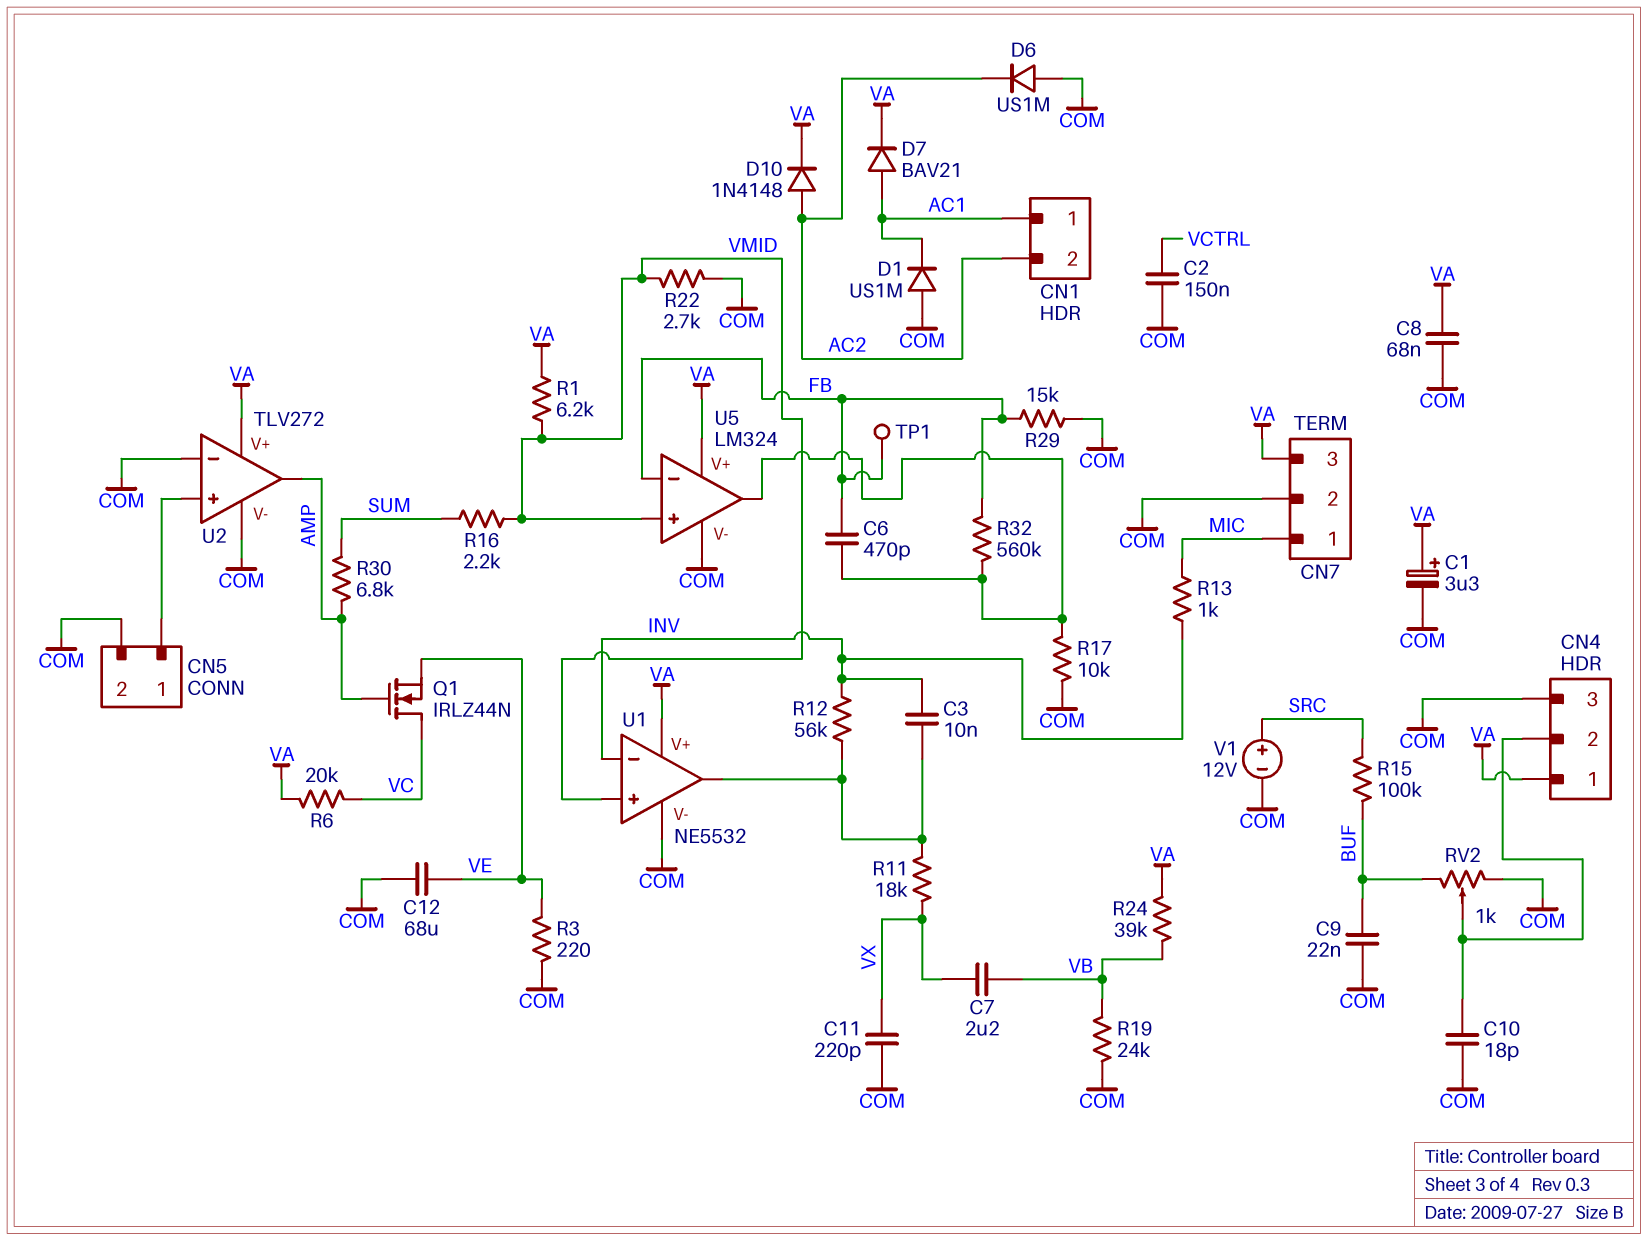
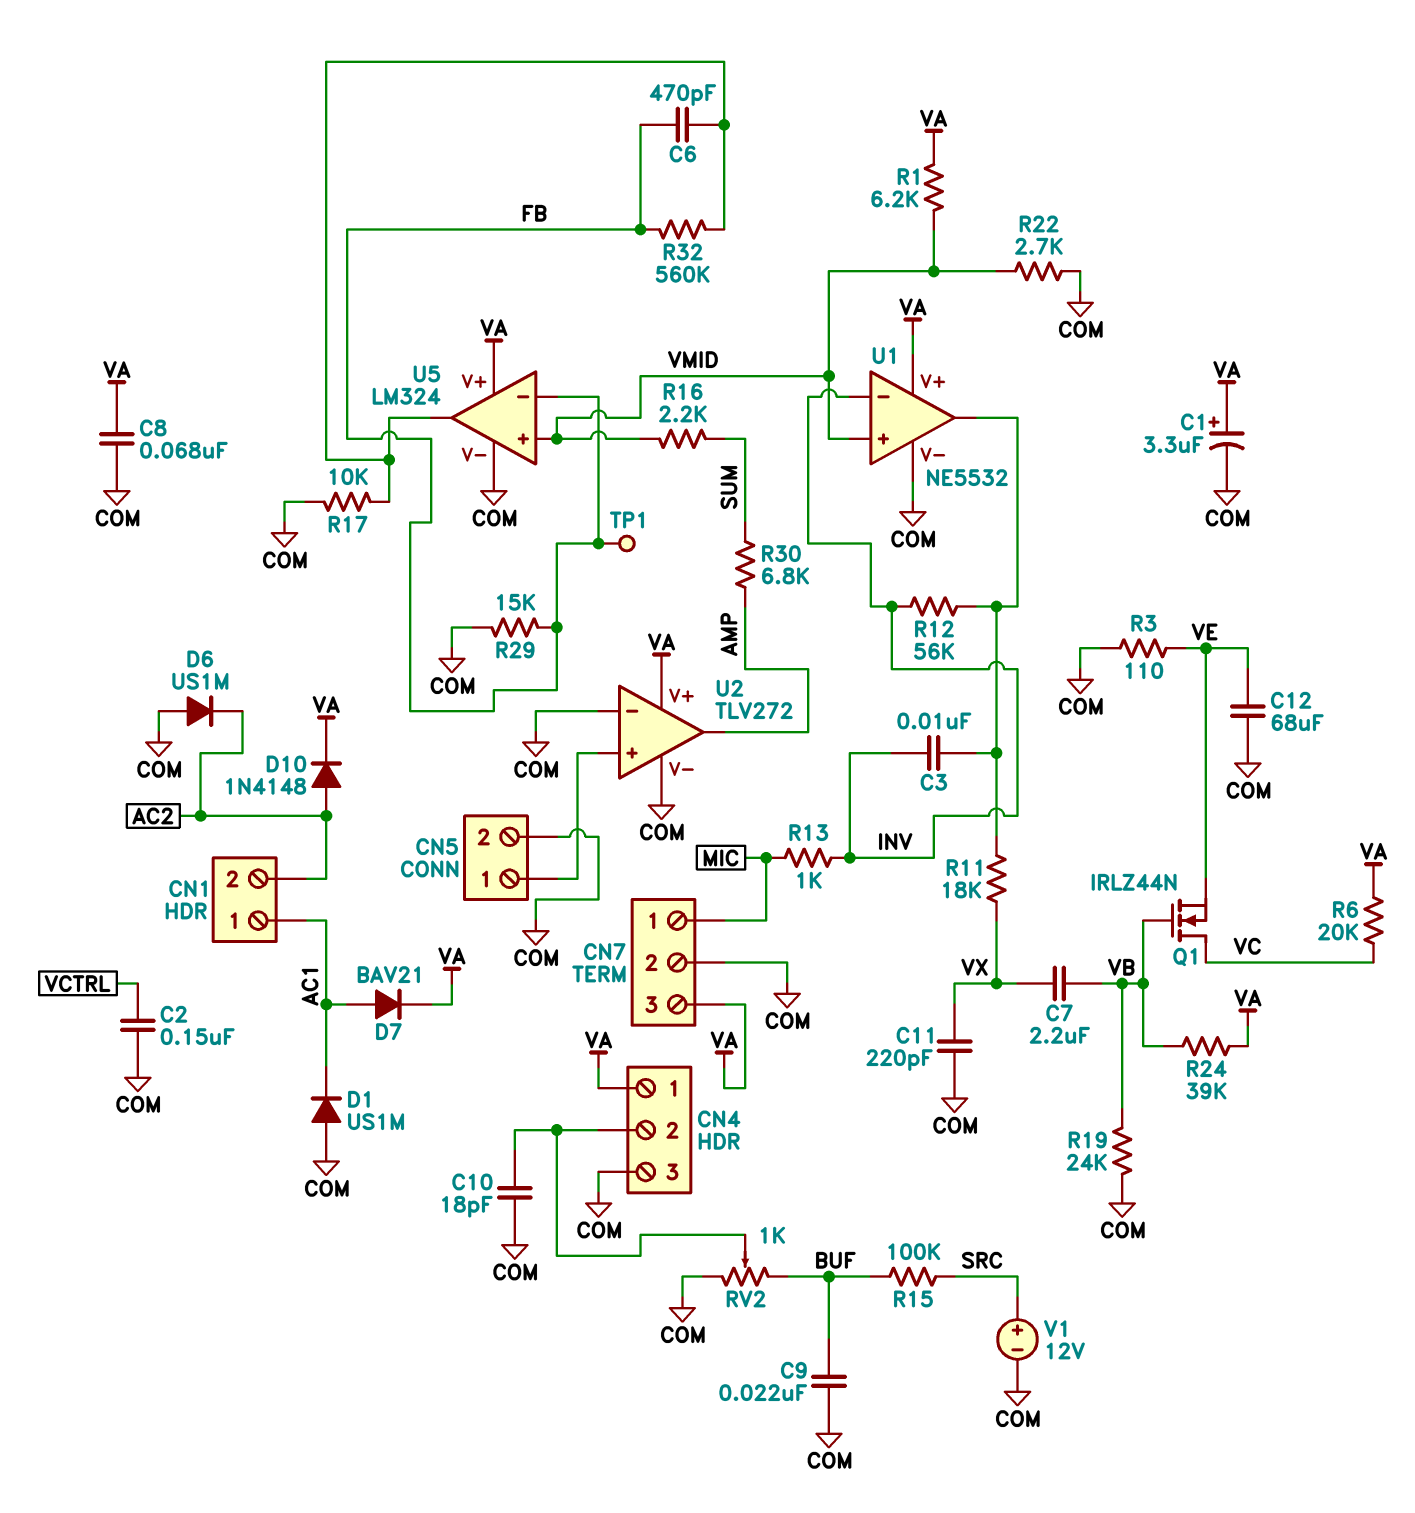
Q1: NMOS IRLZ44N (G AMP, D VC, S VE) -> NMOS IRLZ44N (G VB, D VC, S VE)
R3: 220 (COM, VE) -> 110 (COM, VE)

